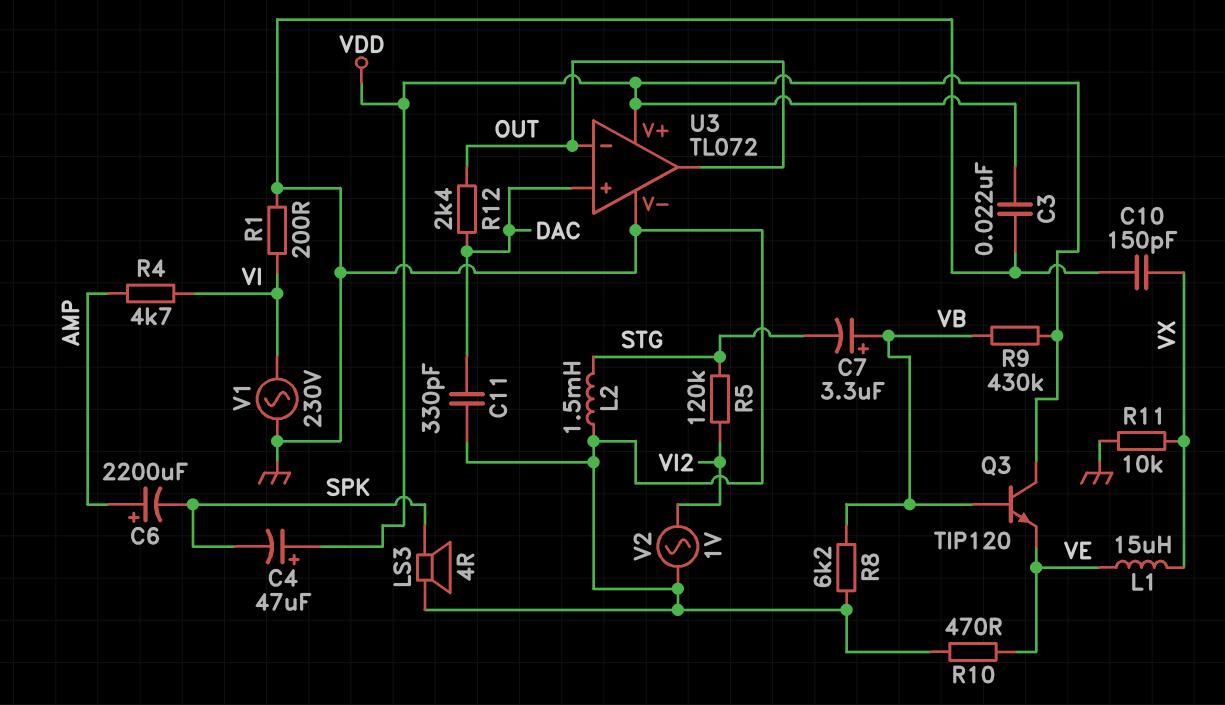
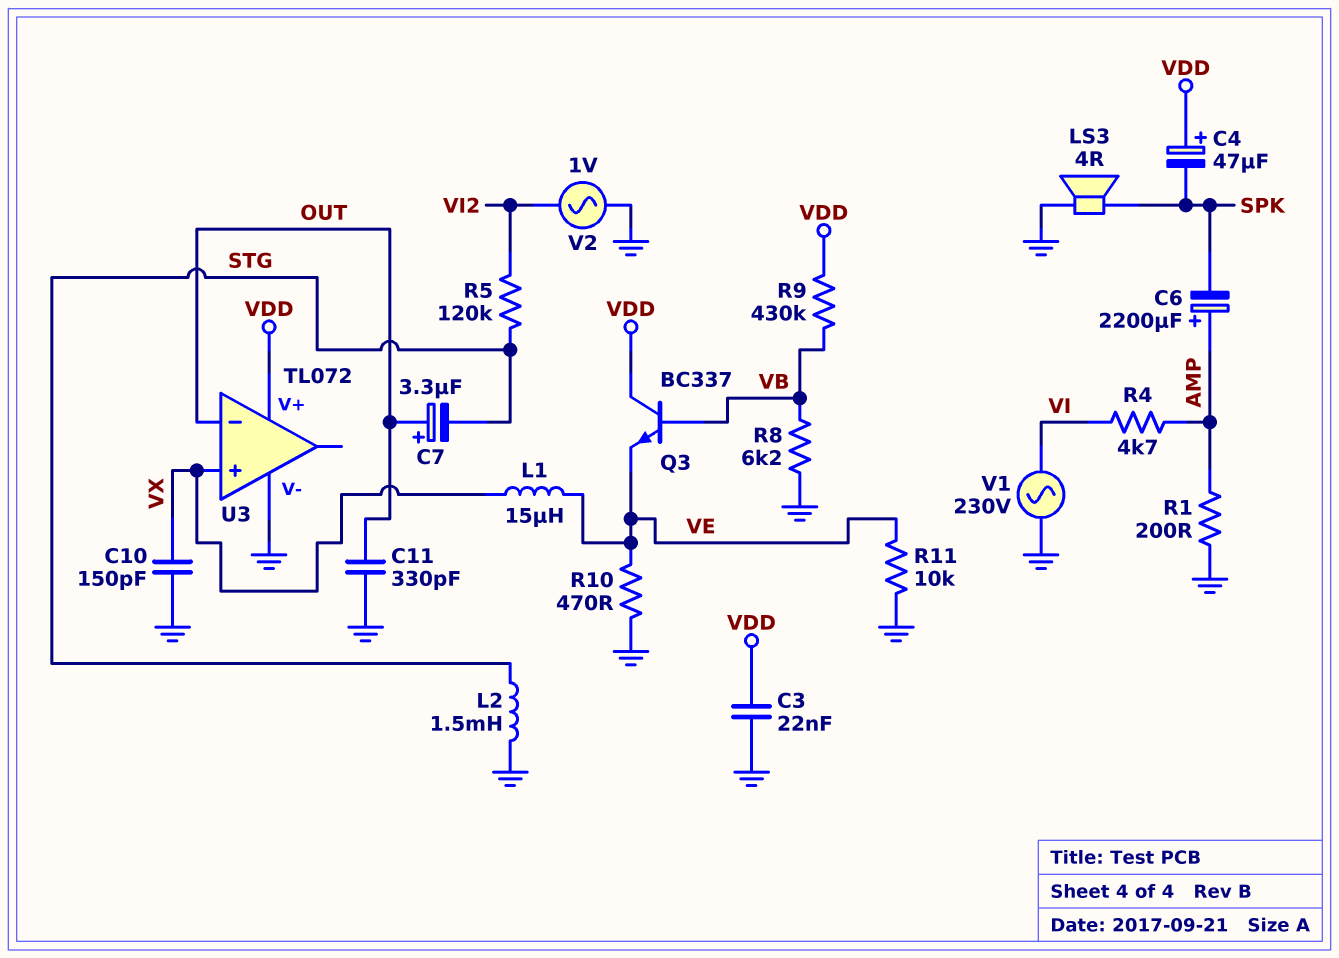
C7: 3.3uF (plus VB, minus STG) -> 3.3uF (plus OUT, minus STG)
C11: 330pF (DAC, GND) -> 330pF (GND, OUT)
Q3: NPN TIP120 (B VB, C VDD, E VE) -> NPN BC337 (B VB, C VDD, E VE)
R1: 200 (GND, VI) -> 200 (AMP, GND)
R11: 10k (GND, VX) -> 10k (GND, VE)
R12: 2.4k (DAC, OUT) -> none
U3 pin in+: DAC -> VX
U3 pin out: OUT -> none

